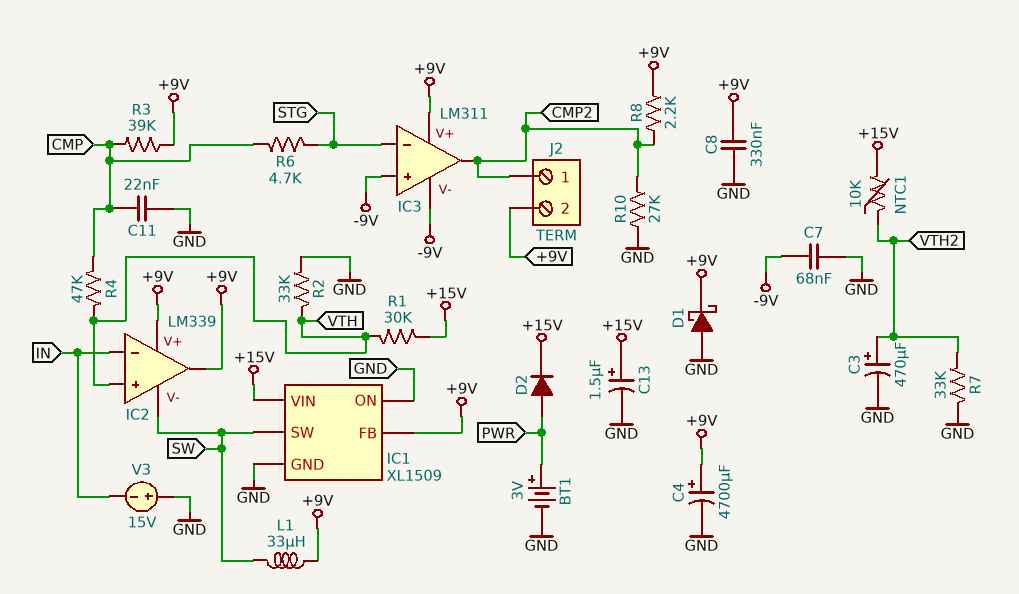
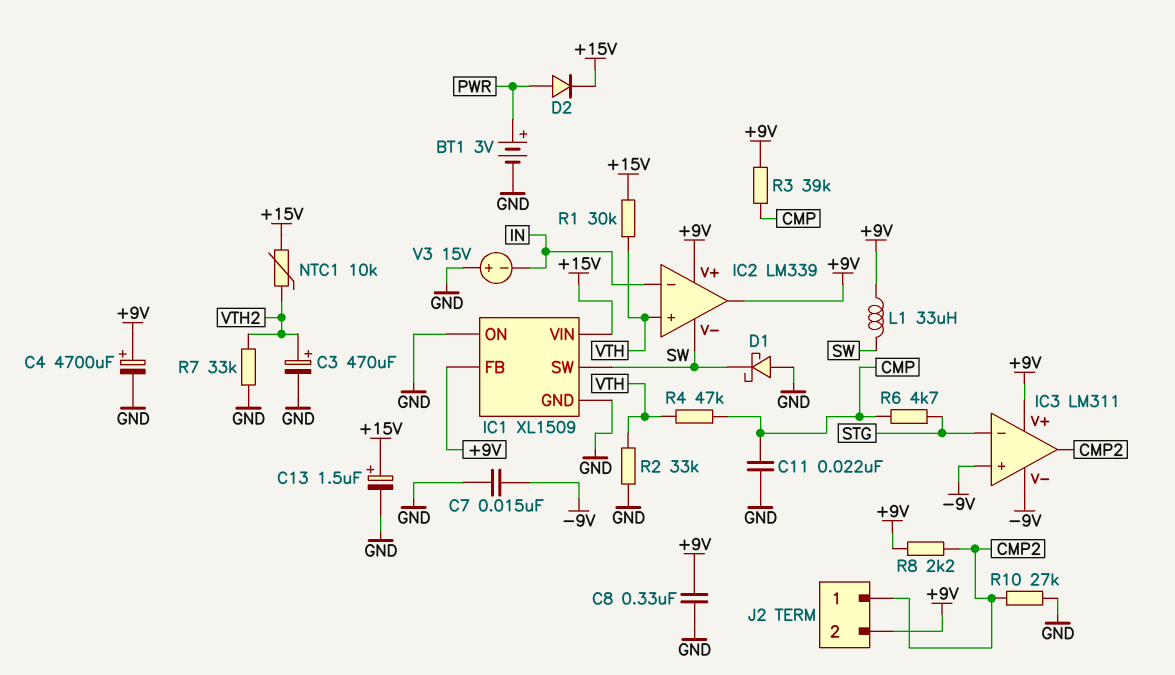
C7: 68nF (-9V, GND) -> 15nF (-9V, GND)
D1: schottky (A GND, K +9V) -> schottky (A GND, K SW)

